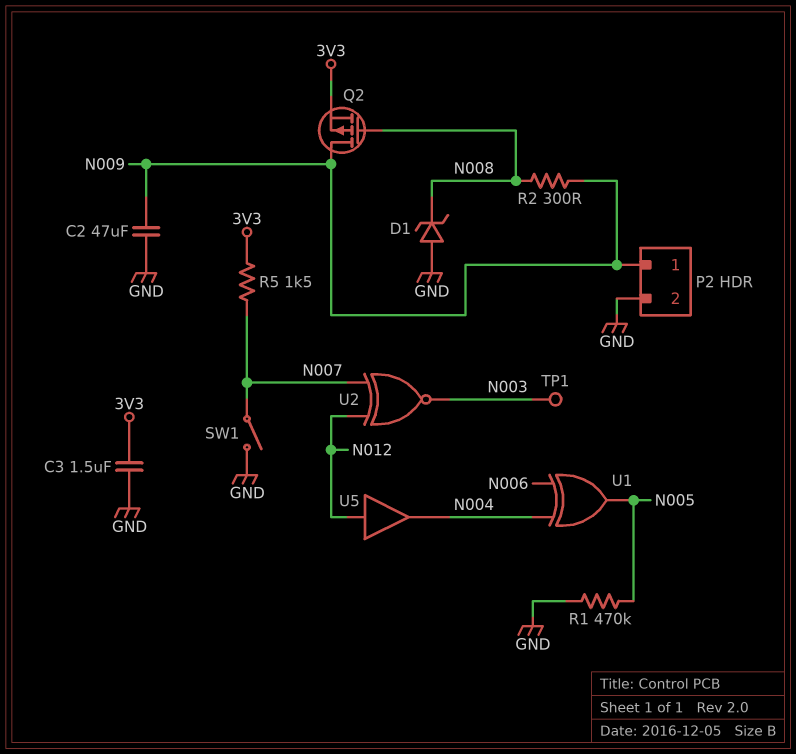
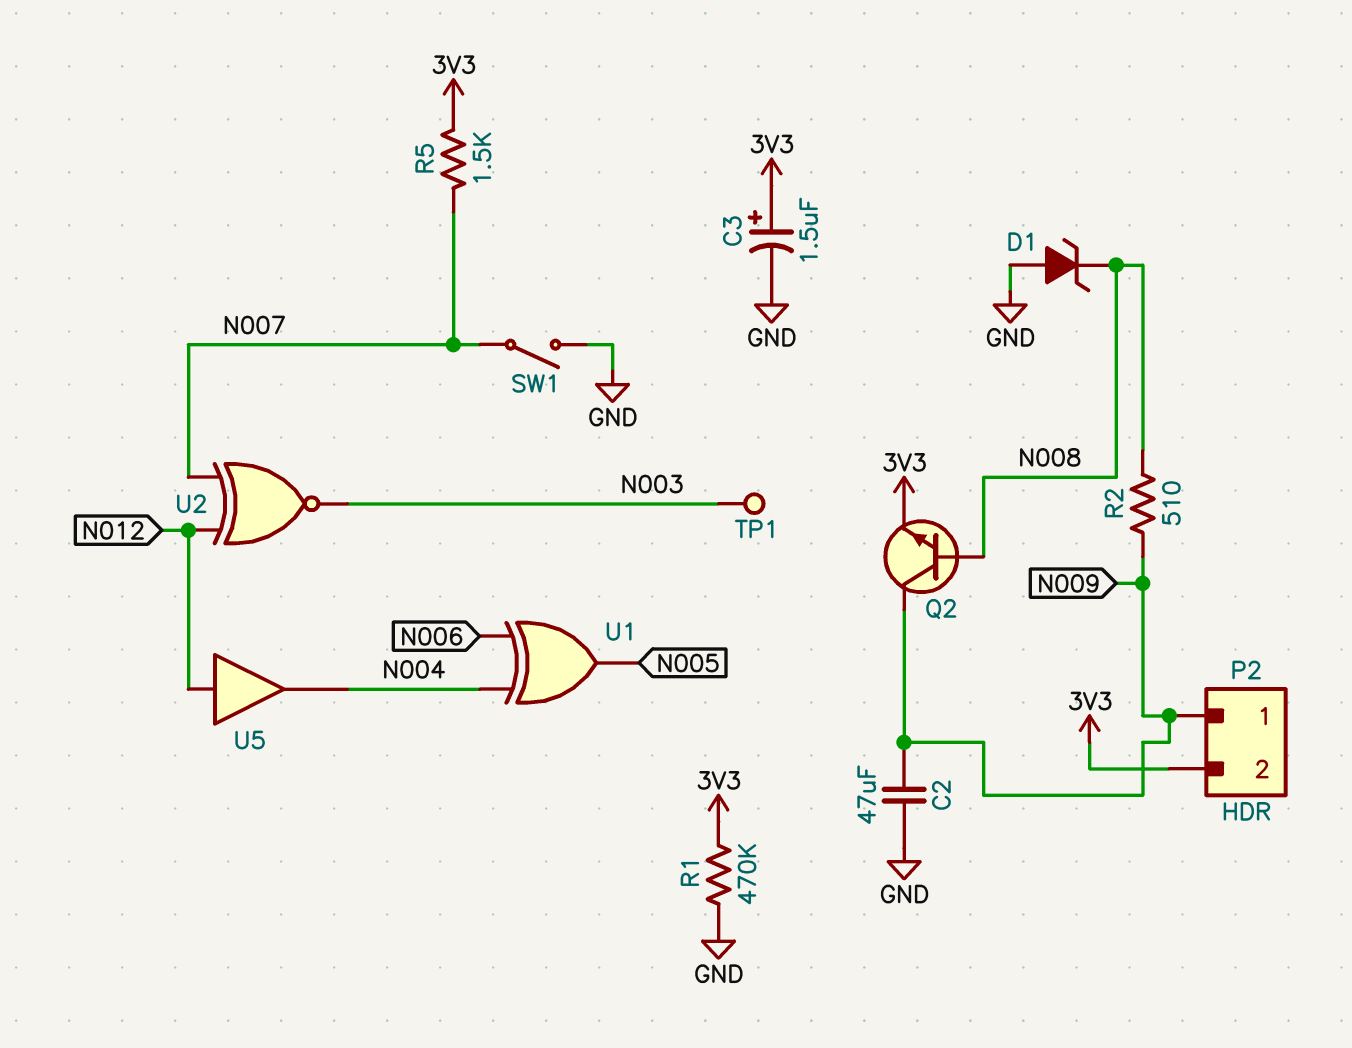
C3: 1.5uF (3V3, GND) -> 1.5uF (plus 3V3, minus GND)
P2 pin 2: GND -> 3V3
Q2: PMOS (G N008, D N009, S 3V3) -> NPN (B N008, C N009, E 3V3)
R1: 470k (GND, N005) -> 470k (3V3, GND)
R2: 300 (N008, N009) -> 510 (N008, N009)

